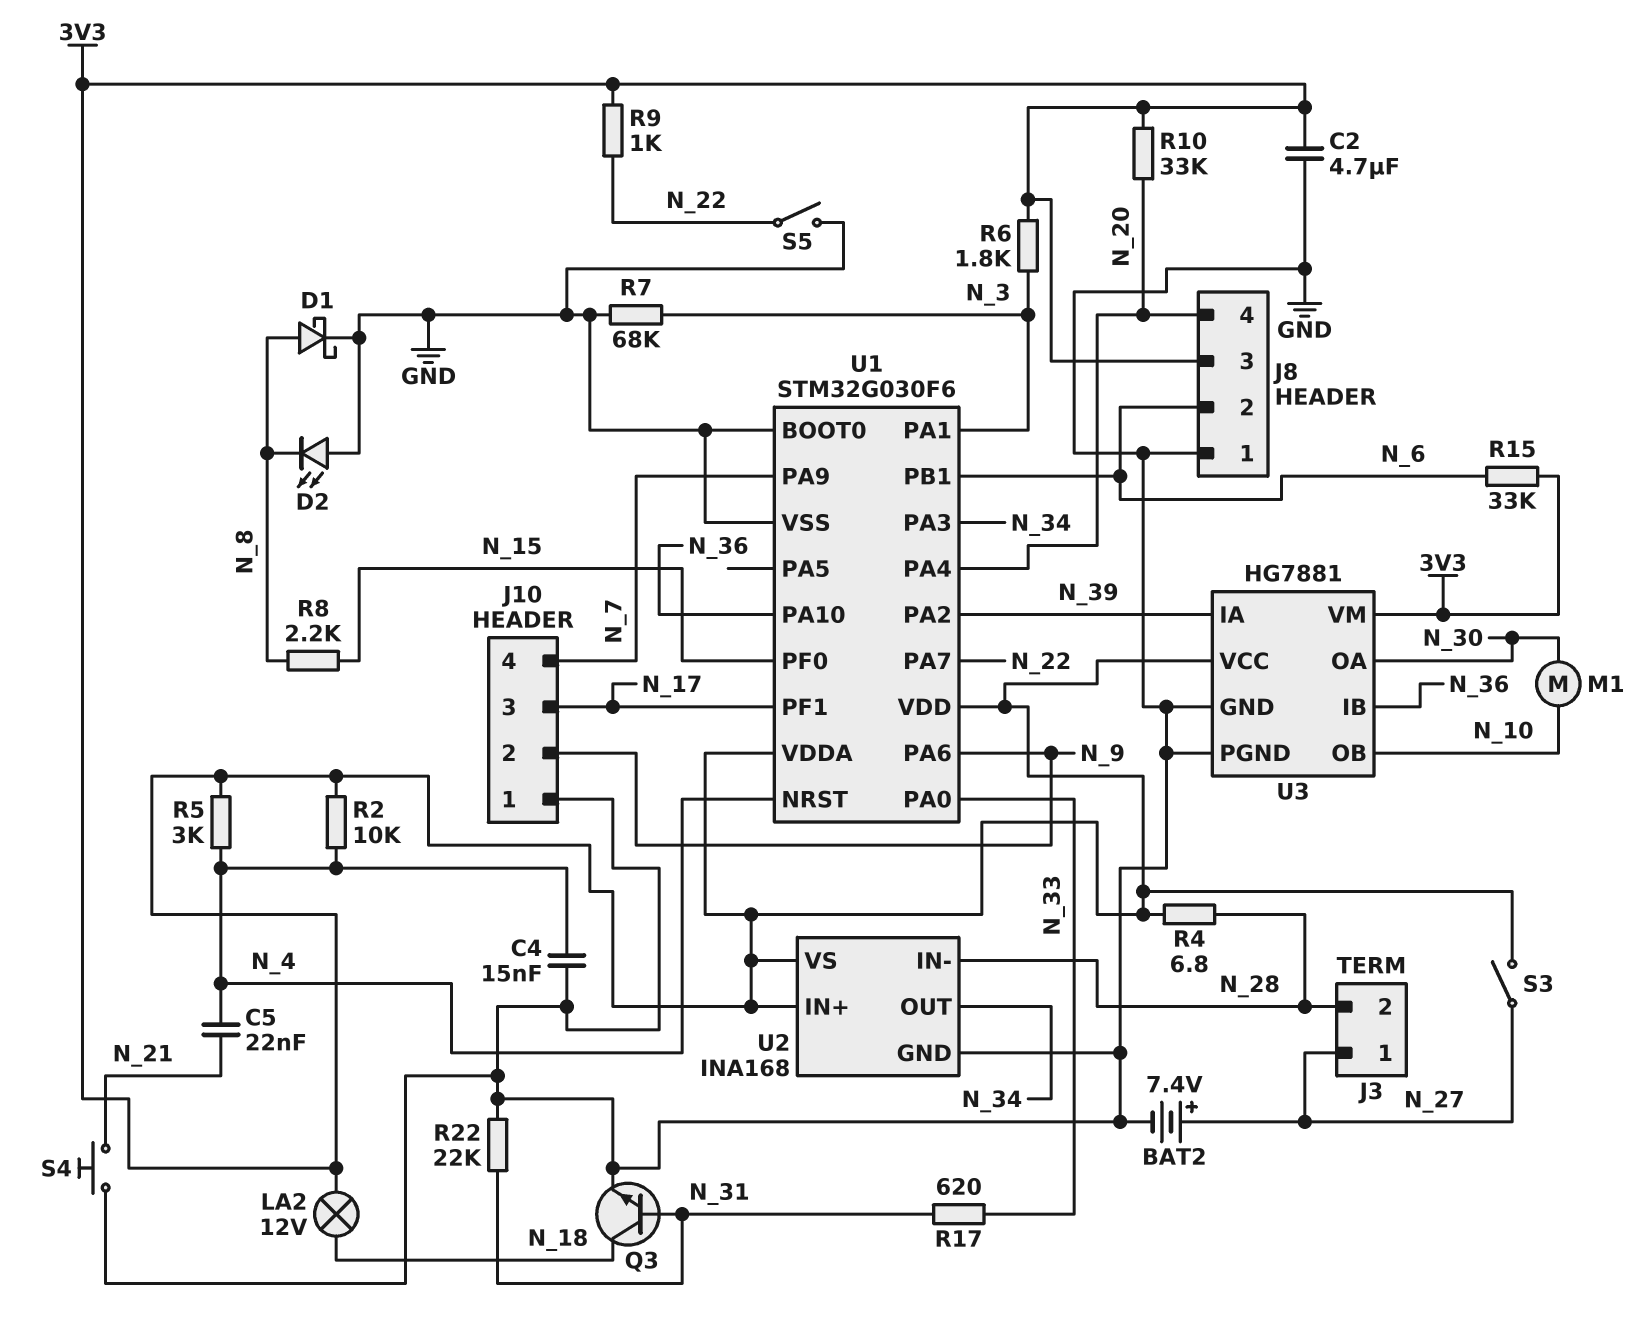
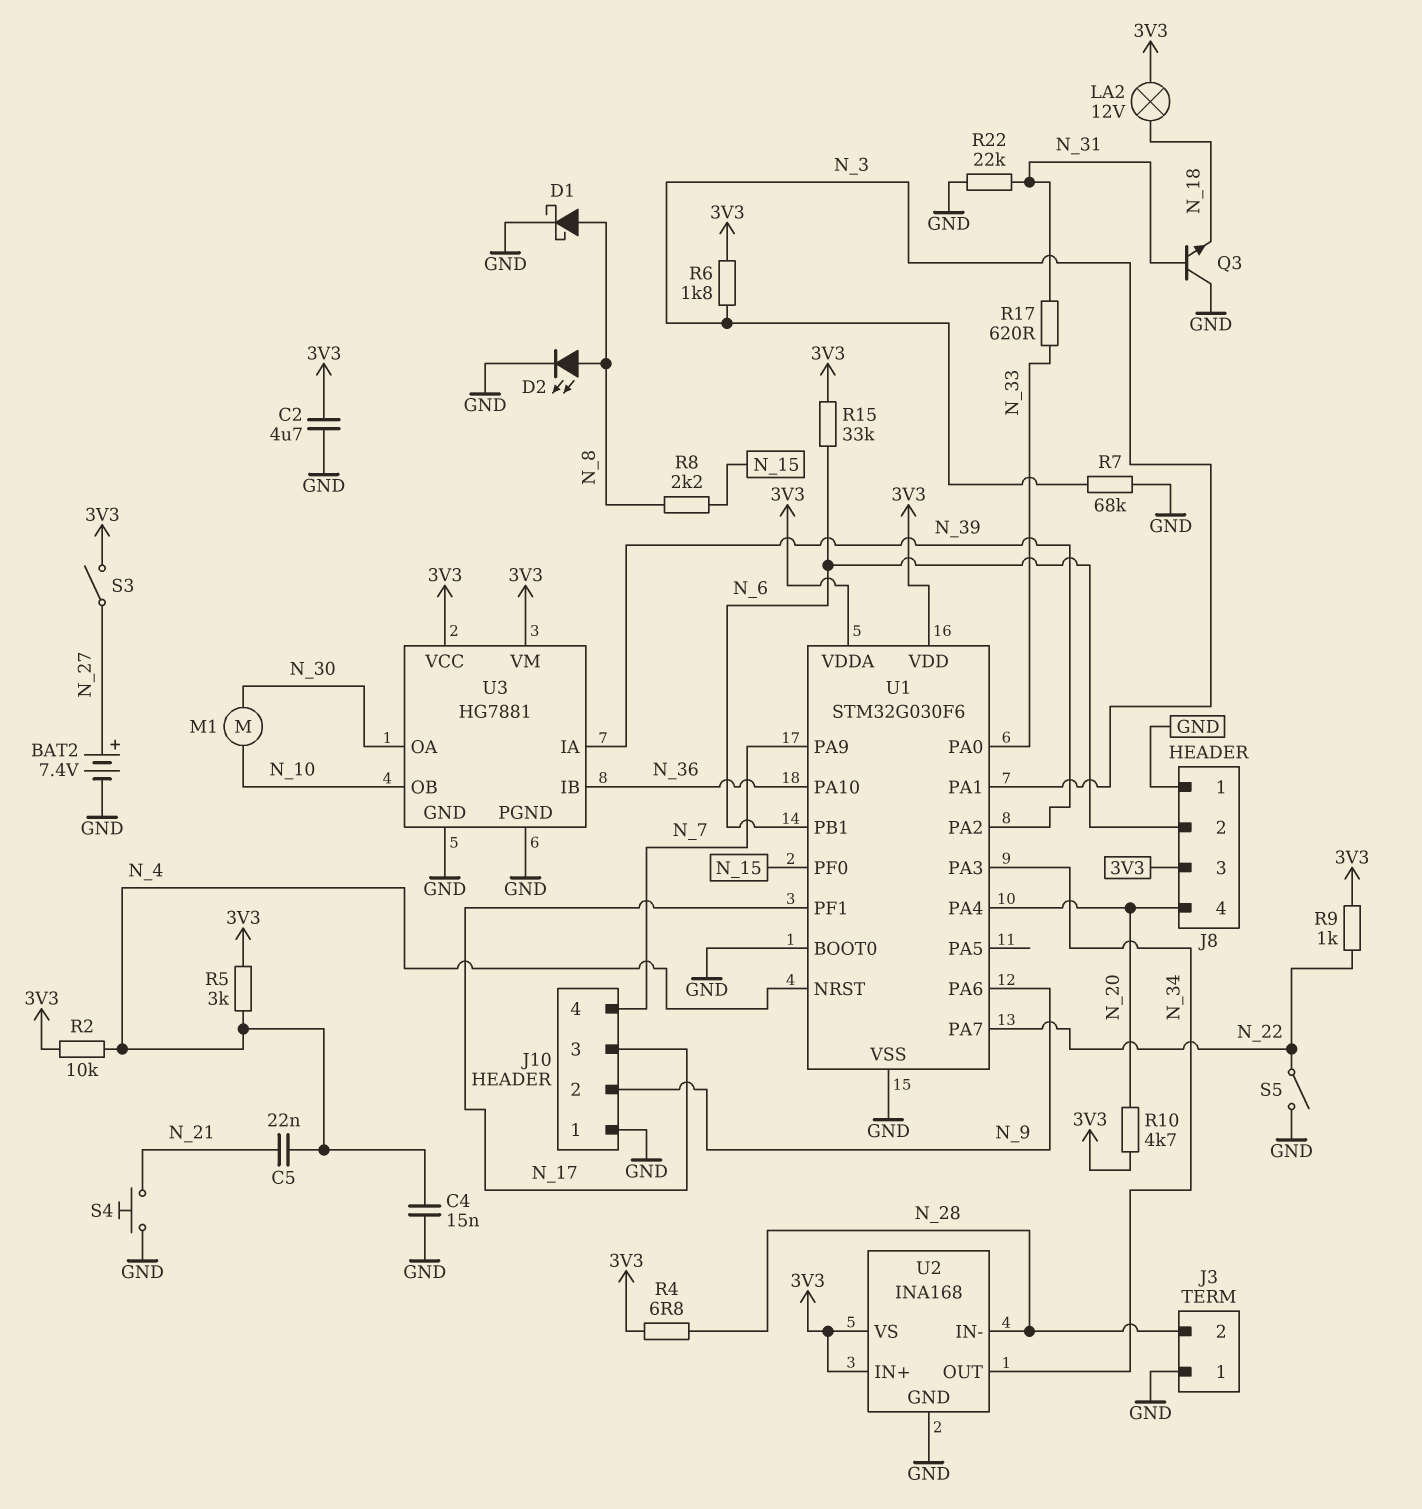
D2: LED (A GND, K N_8) -> LED (A N_8, K GND)
J3 pin 1: N_27 -> GND
Q3: NPN (B N_31, C N_18, E GND) -> NPN (B N_31, C GND, E N_18)
R10: 33k (3V3, N_20) -> 4.7k (3V3, N_20)

